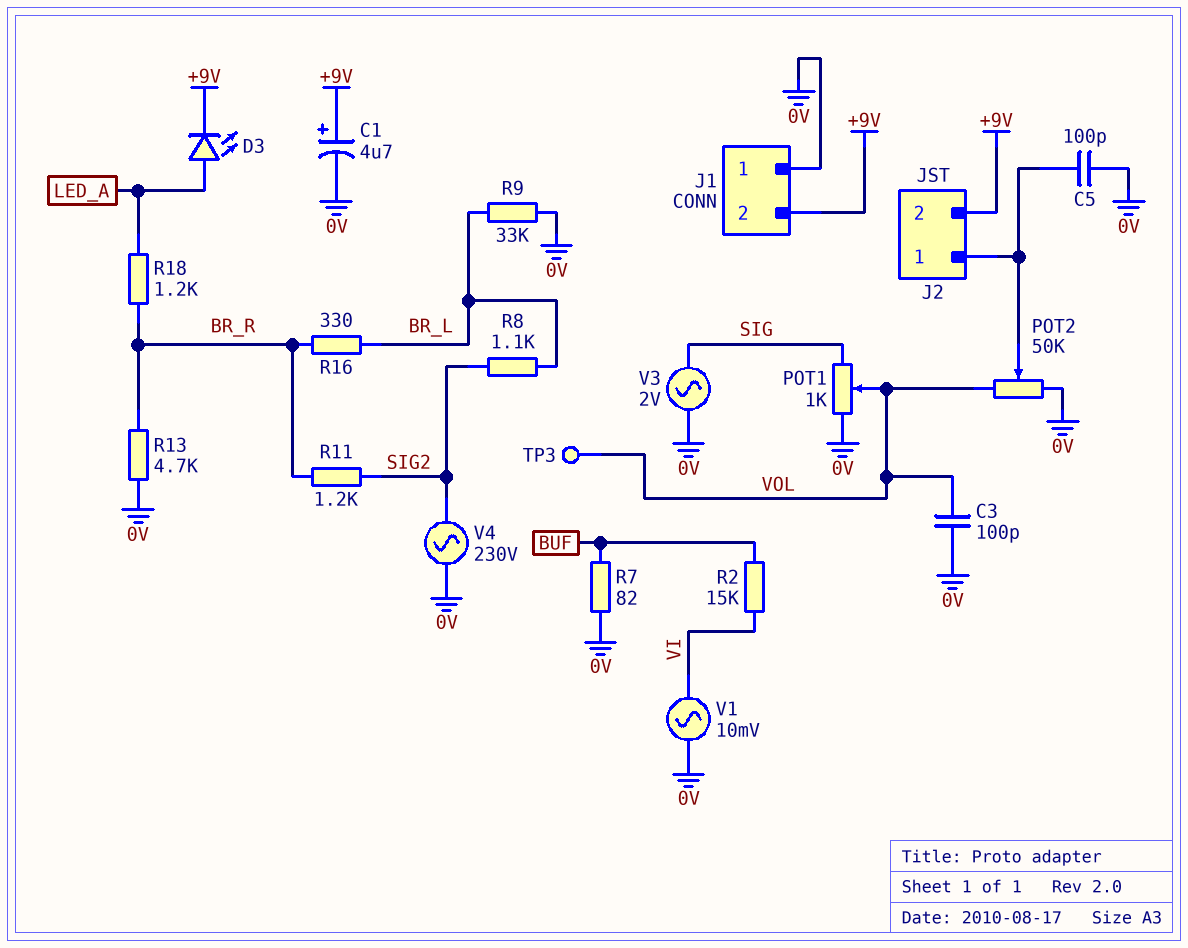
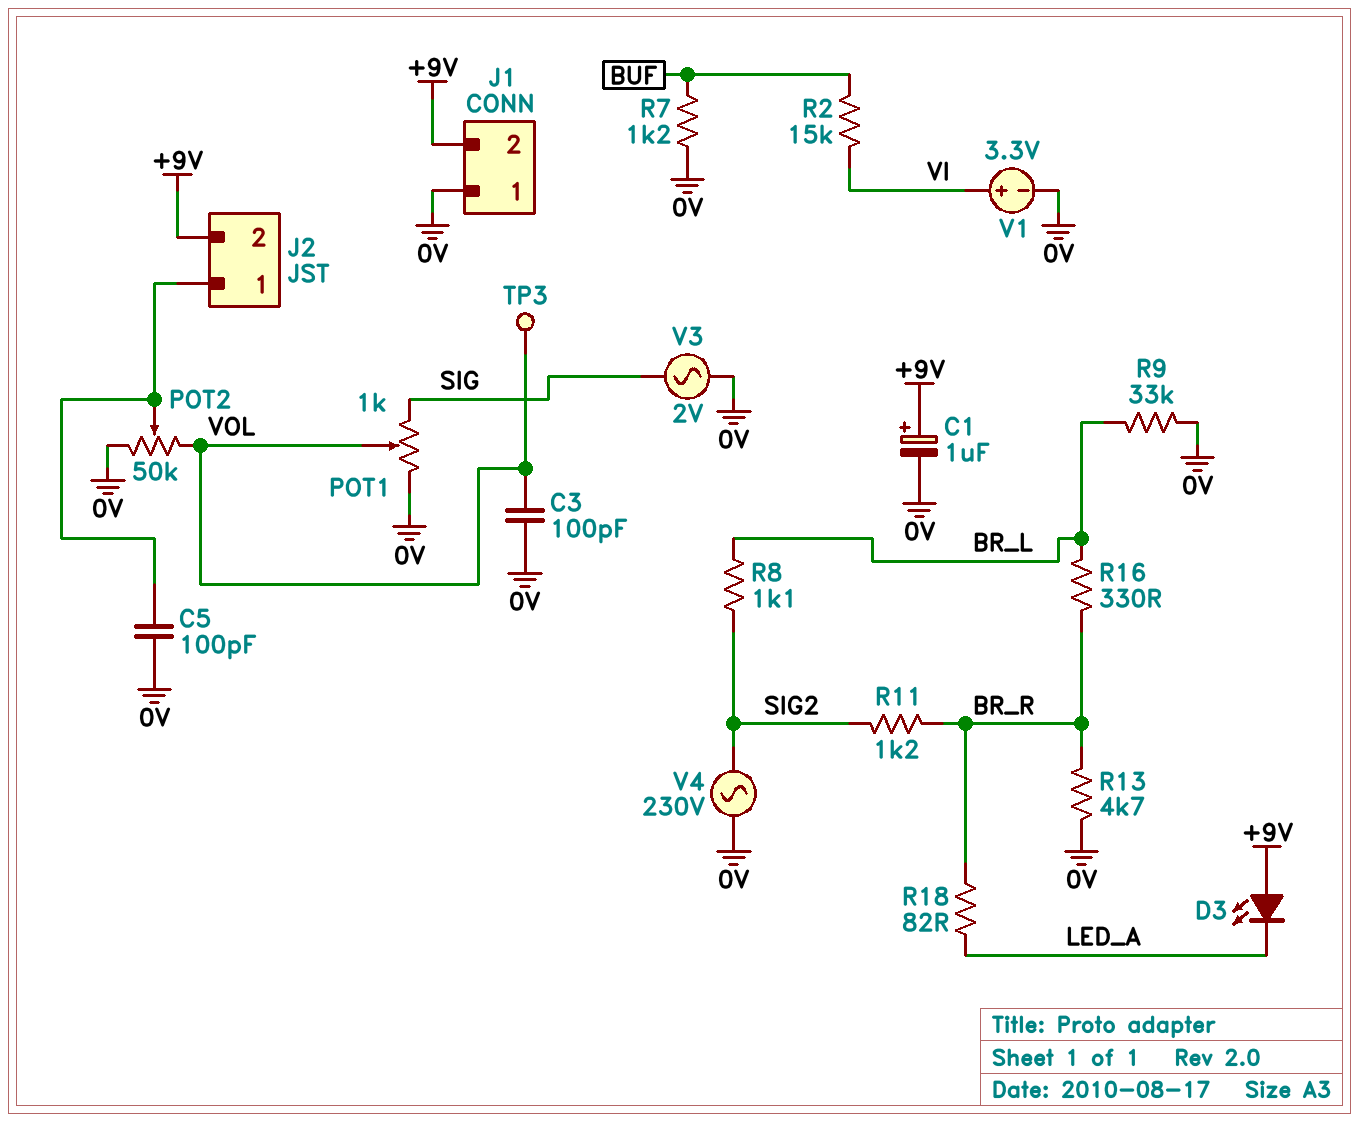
C1: 4.7uF (plus +9V, minus 0V) -> 1uF (plus +9V, minus 0V)
D3: LED (A LED_A, K +9V) -> LED (A +9V, K LED_A)
R7: 82 (0V, BUF) -> 1.2k (0V, BUF)
R18: 1.2k (BR_R, LED_A) -> 82 (BR_R, LED_A)
V1: AC 10mV (0V, VI) -> 3.3V (plus VI, minus 0V)

